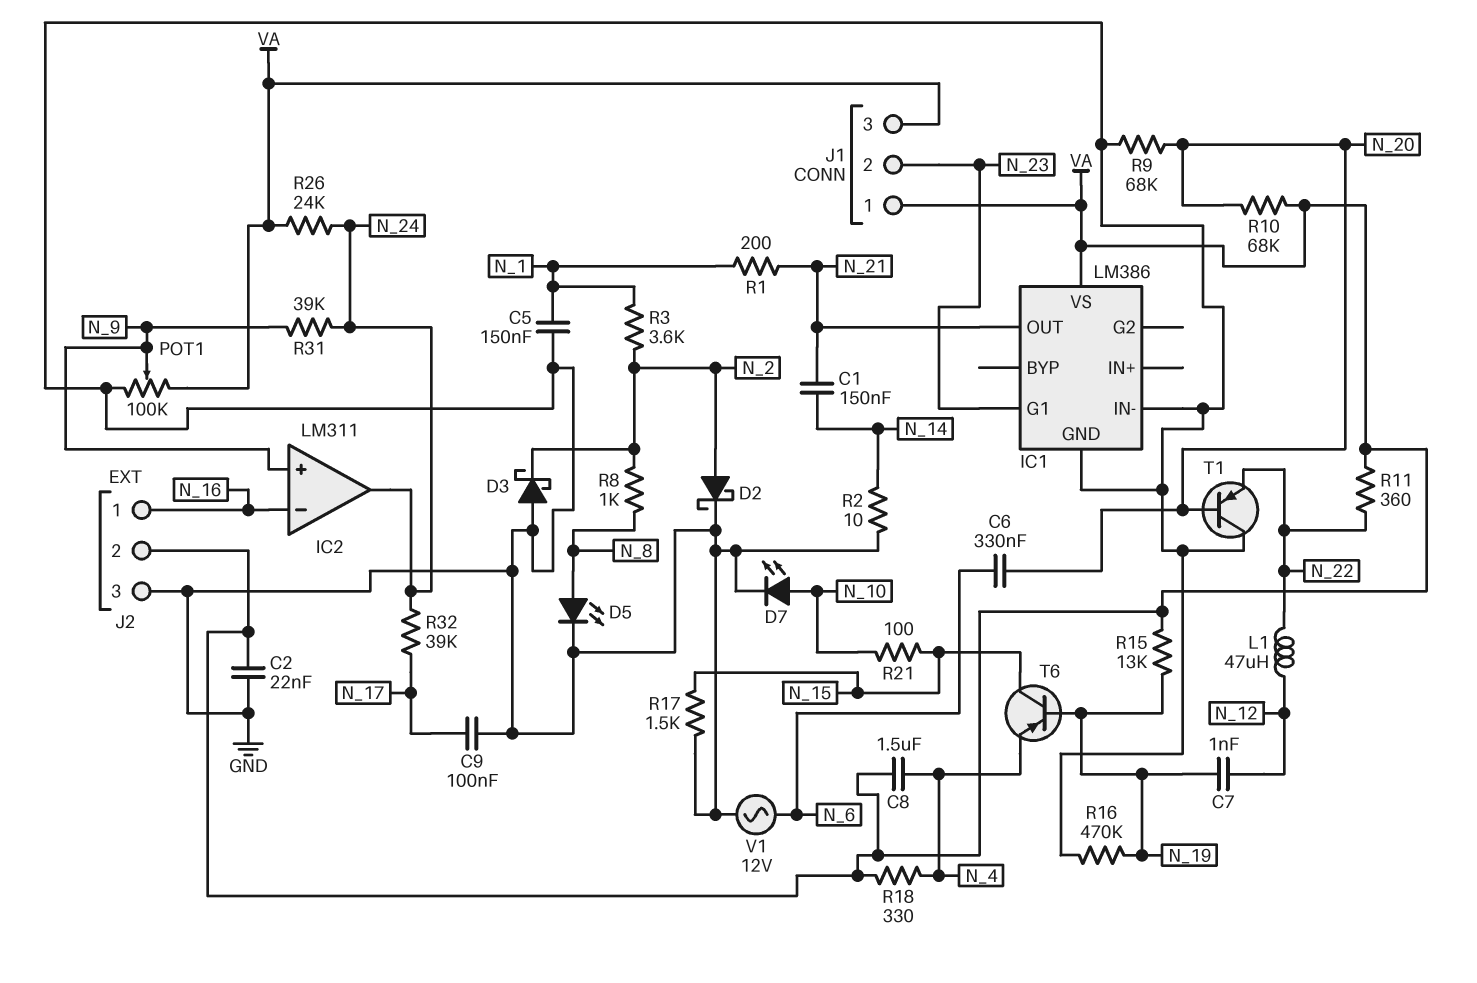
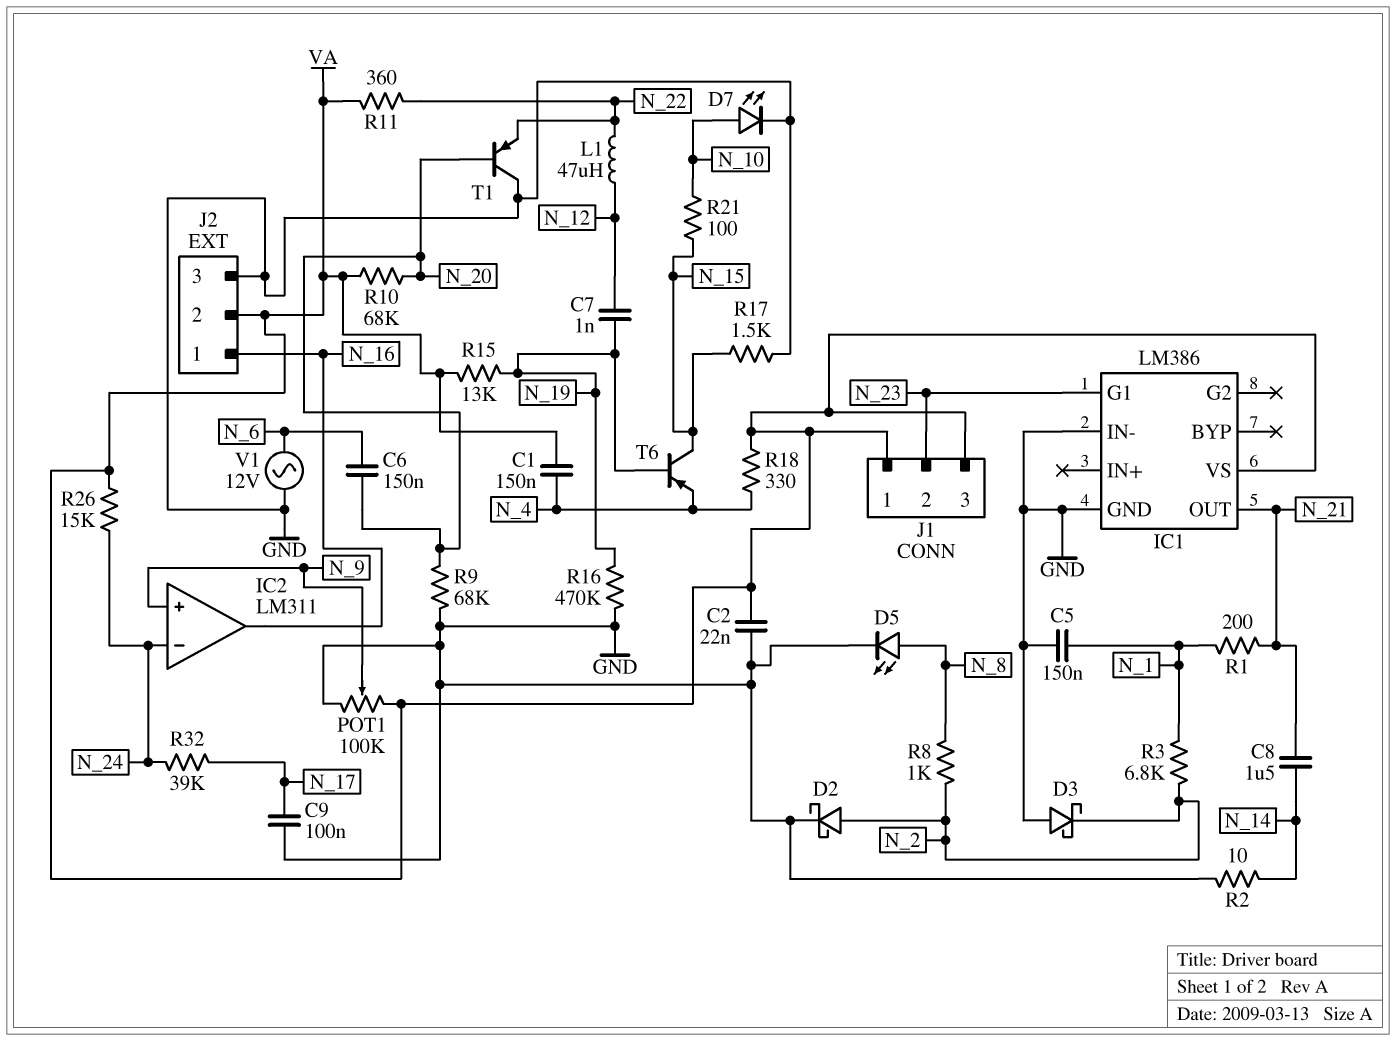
C1: 150nF (N_14, N_21) -> 150nF (N_4, VA)
C6: 330nF (N_6, N_20) -> 150nF (N_6, N_20)
C8: 1.5uF (N_4, VA) -> 1.5uF (N_14, N_21)
IC2 pin in-: N_16 -> N_24
IC2 pin out: N_24 -> N_16
R3: 3.6k (N_1, N_2) -> 6.8k (N_1, N_2)
R26: 24k (N_24, VA) -> 15k (N_24, VA)
R31: 39k (N_9, N_24) -> none

